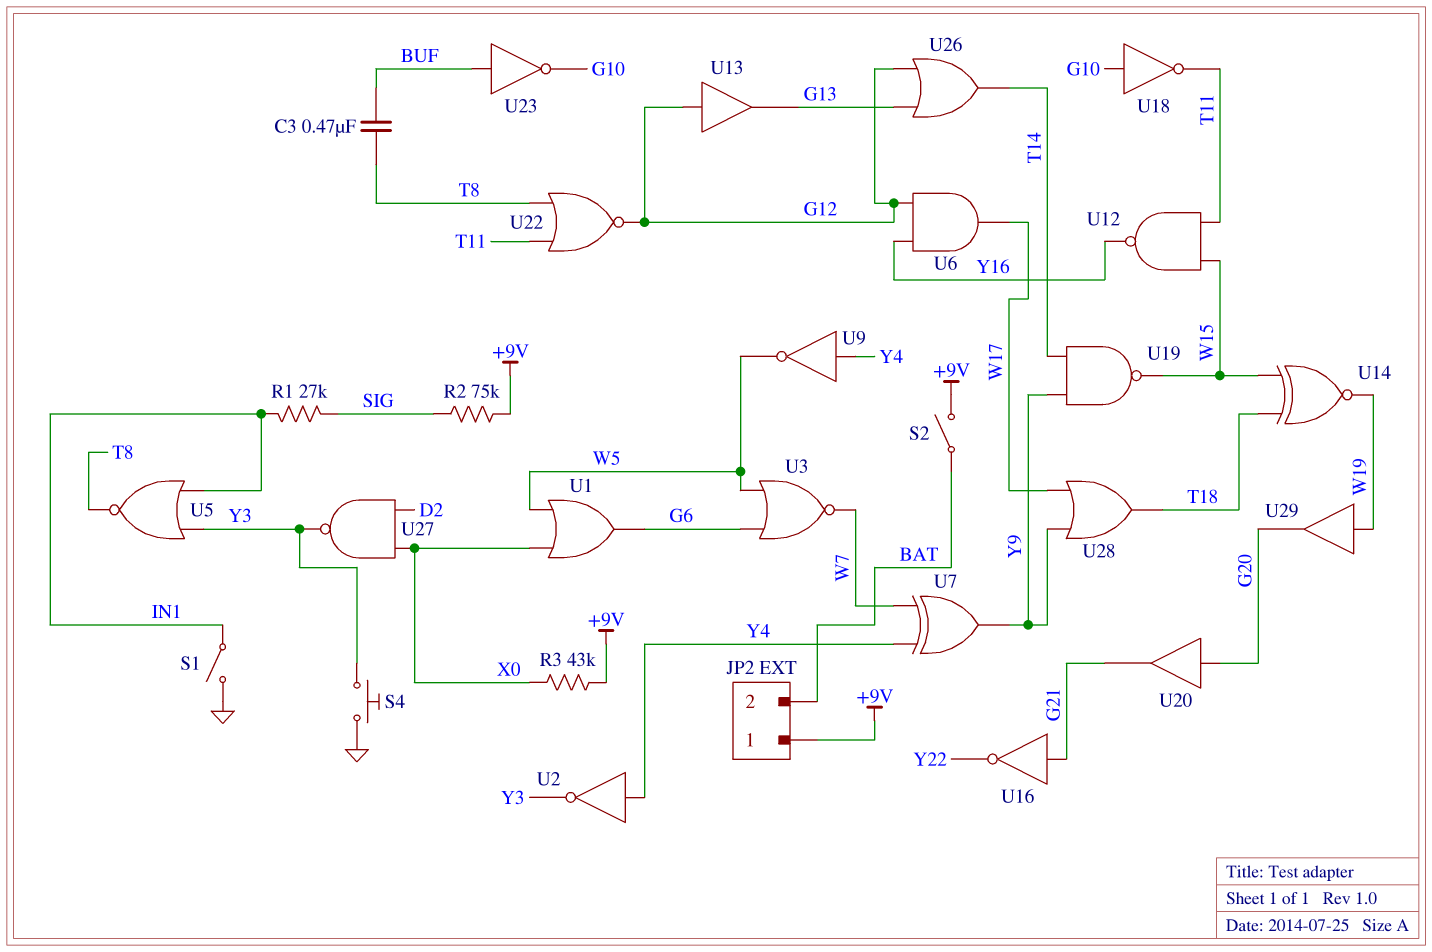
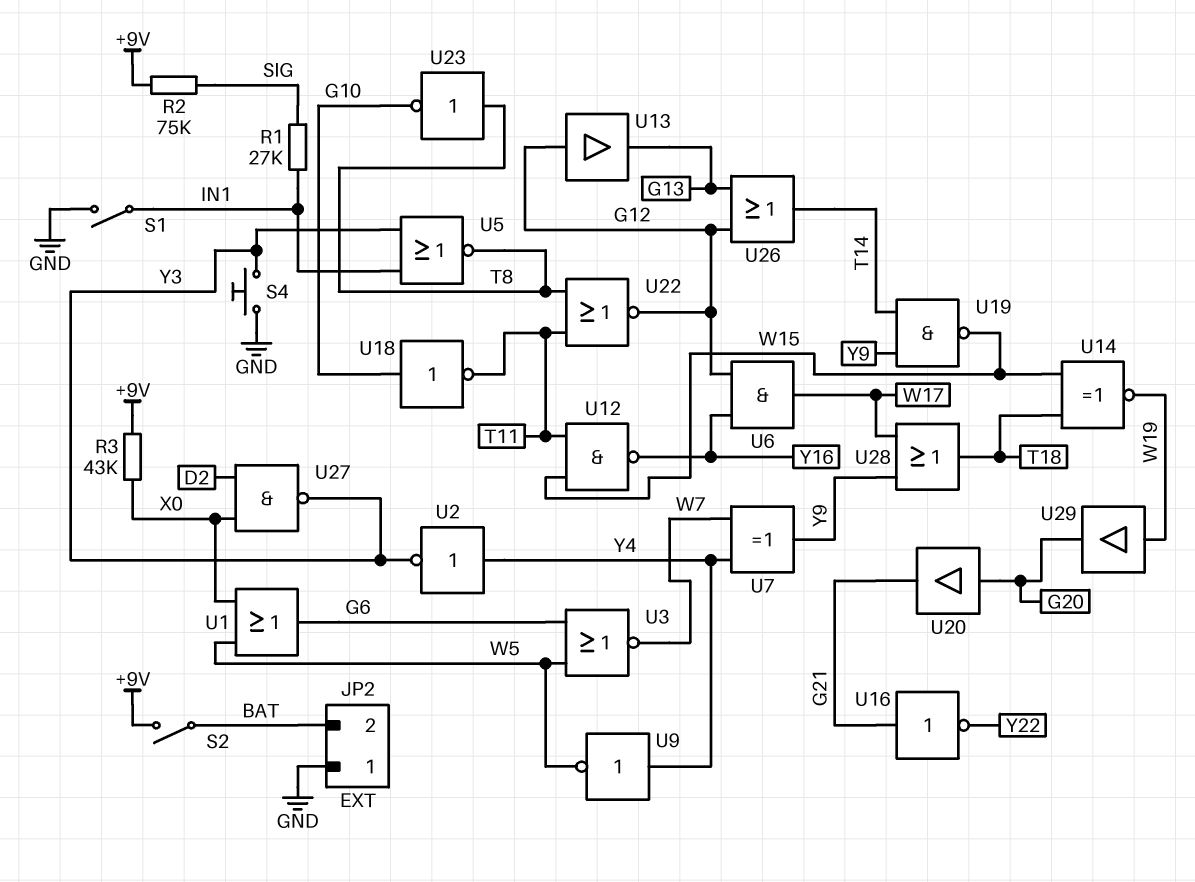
C3: 470nF (BUF, T8) -> none
JP2 pin 1: +9V -> GND
U23: NOT (in BUF, out G10) -> NOT (in T8, out G10)

